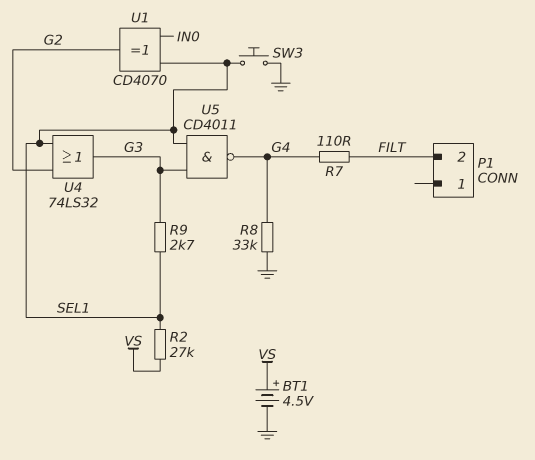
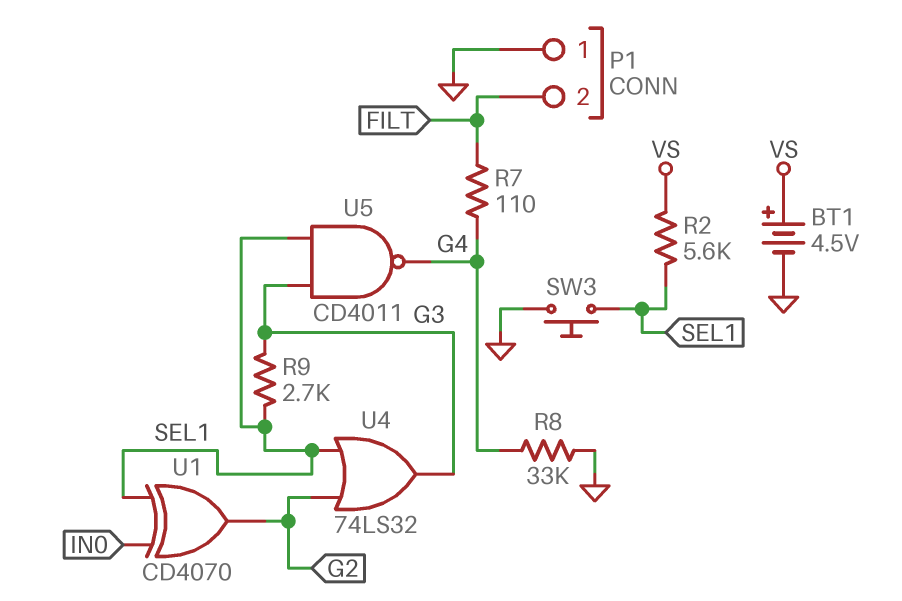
P1 pin 1: none -> GND
R2: 27k (SEL1, VS) -> 5.6k (SEL1, VS)

